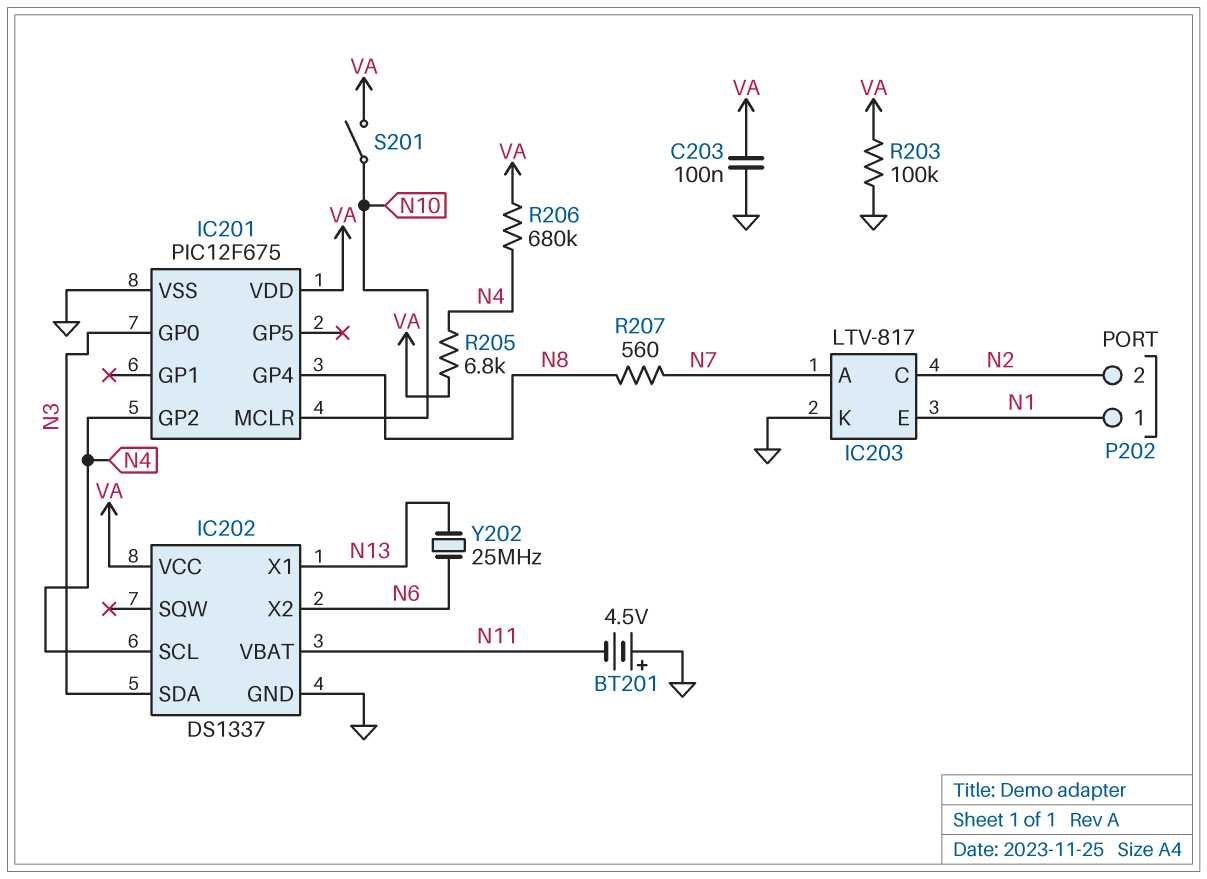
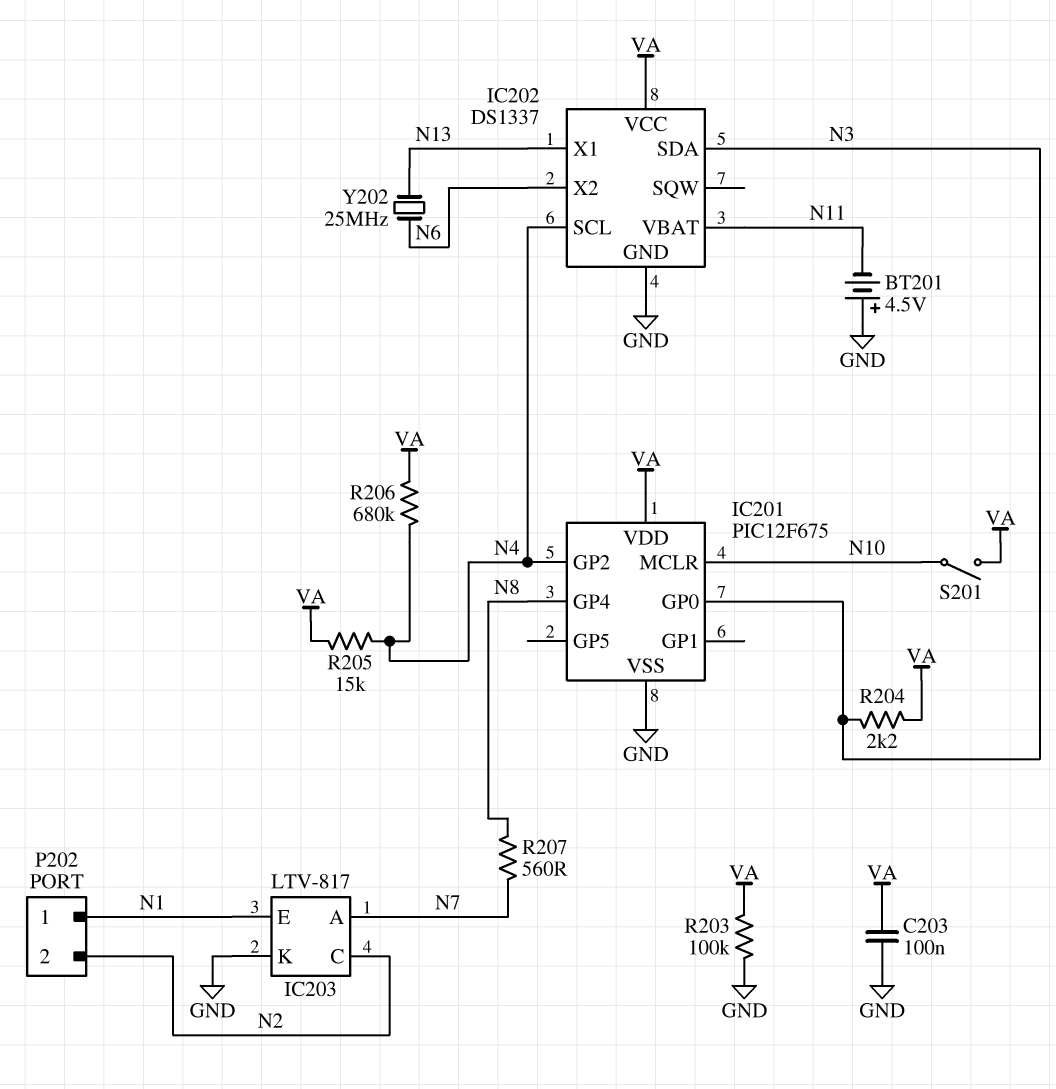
R204: none -> 2.2k (N3, VA)
R205: 6.8k (N4, VA) -> 15k (N4, VA)

